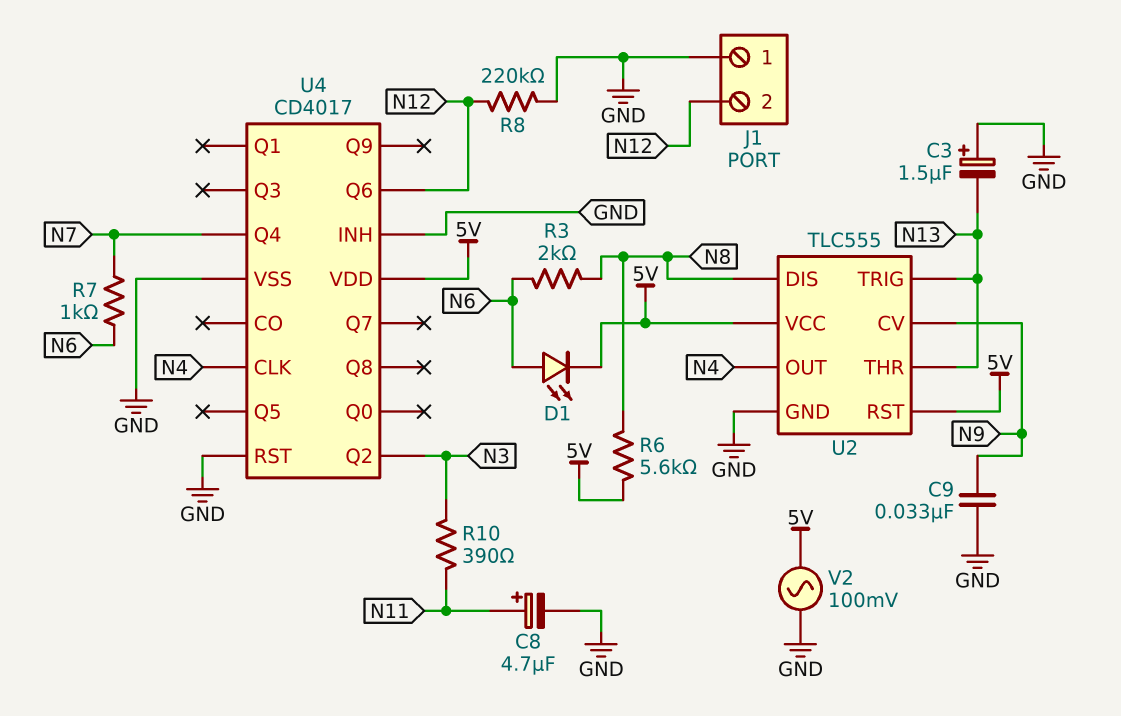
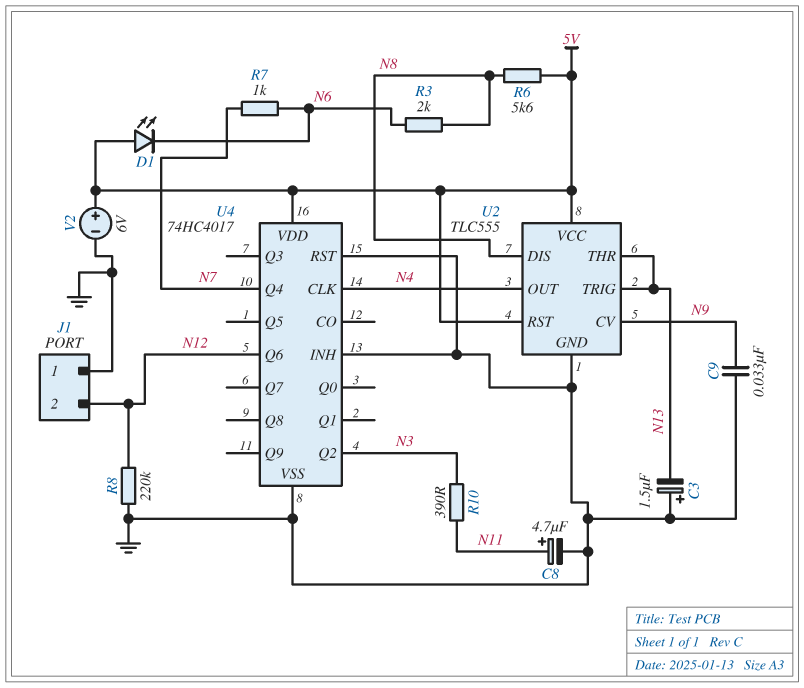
D1: LED (A N6, K 5V) -> LED (A 5V, K N6)
U4: CD4017 -> 74HC4017
V2: AC 100mV (5V, GND) -> 6V (plus 5V, minus GND)

